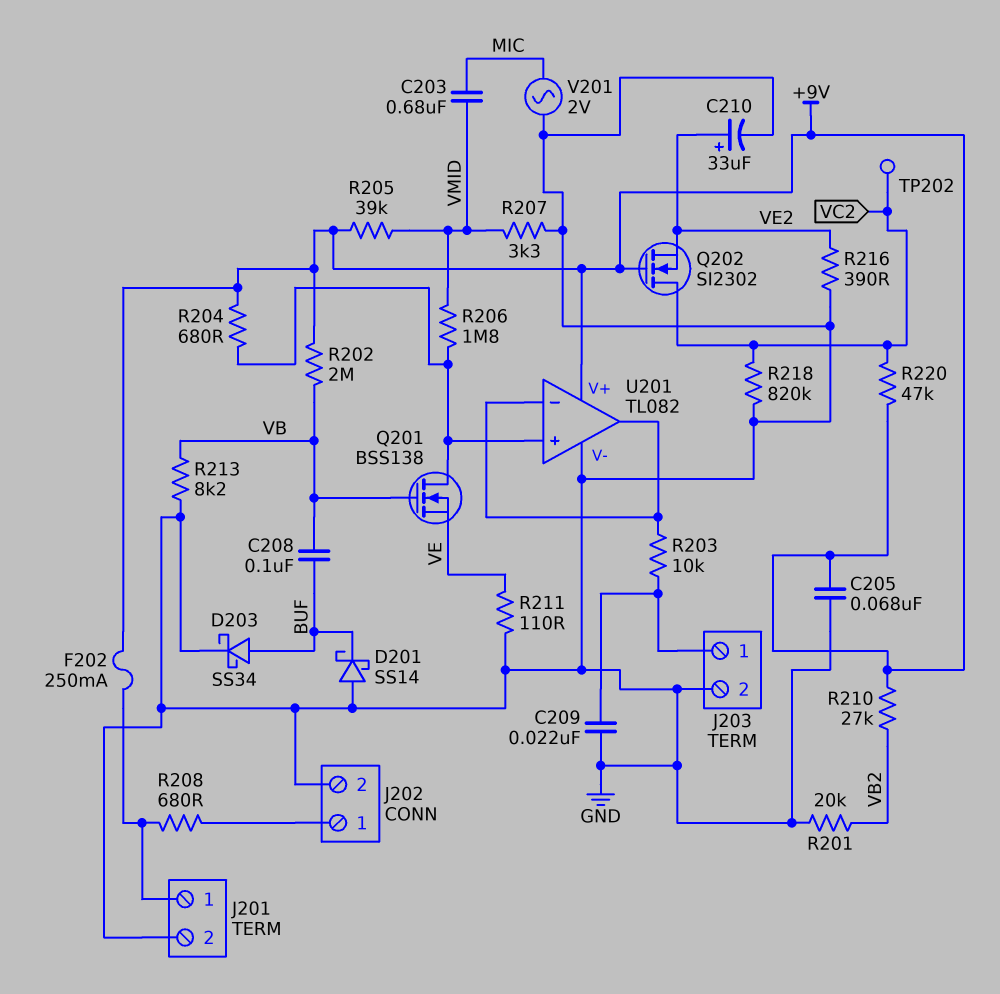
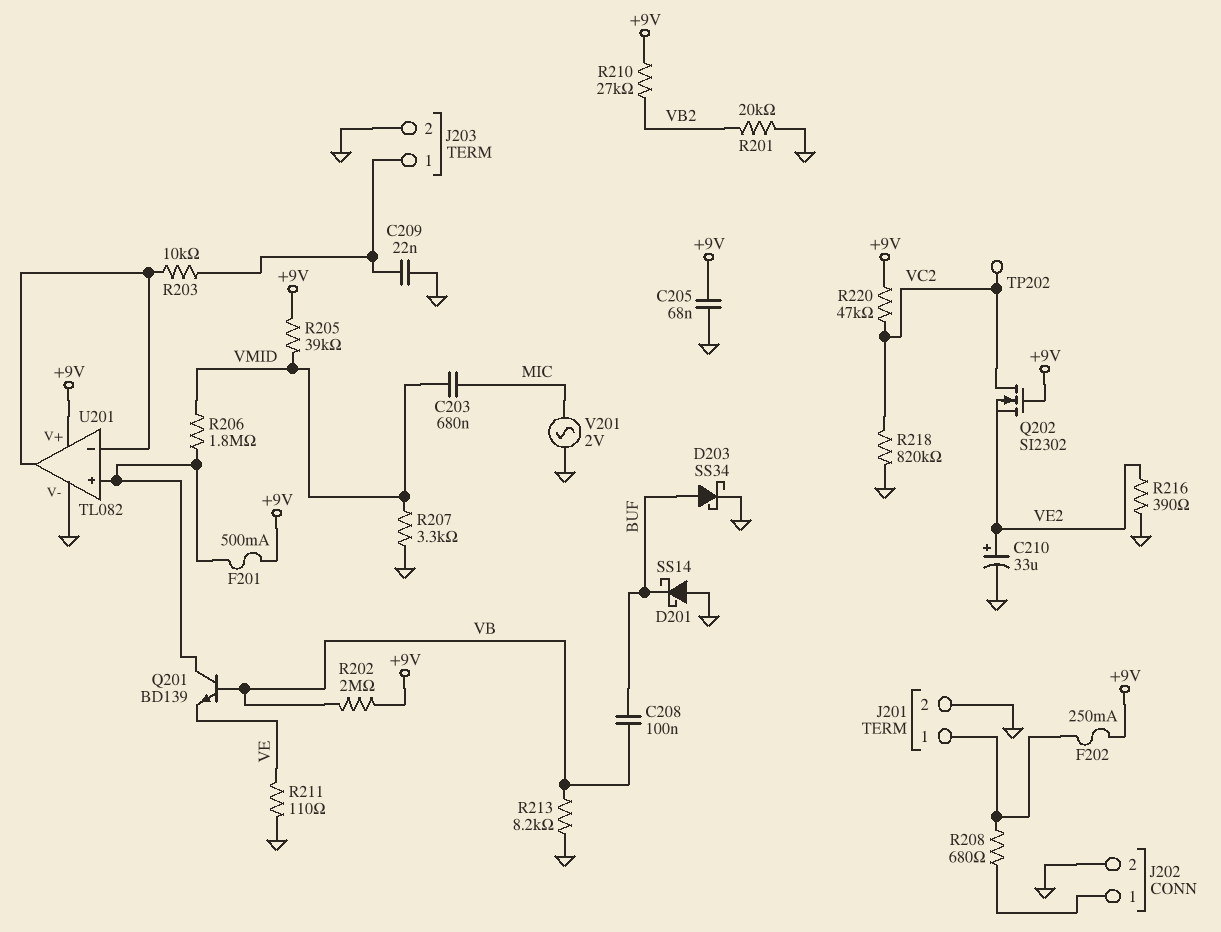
F201: none -> 500mA (+9V, U201/in+)
Q201: NMOS BSS138 (G VB, D U201/in+, S VE) -> NPN BD139 (B VB, C U201/in+, E VE)
R204: 680 (+9V, U201/in+) -> none

